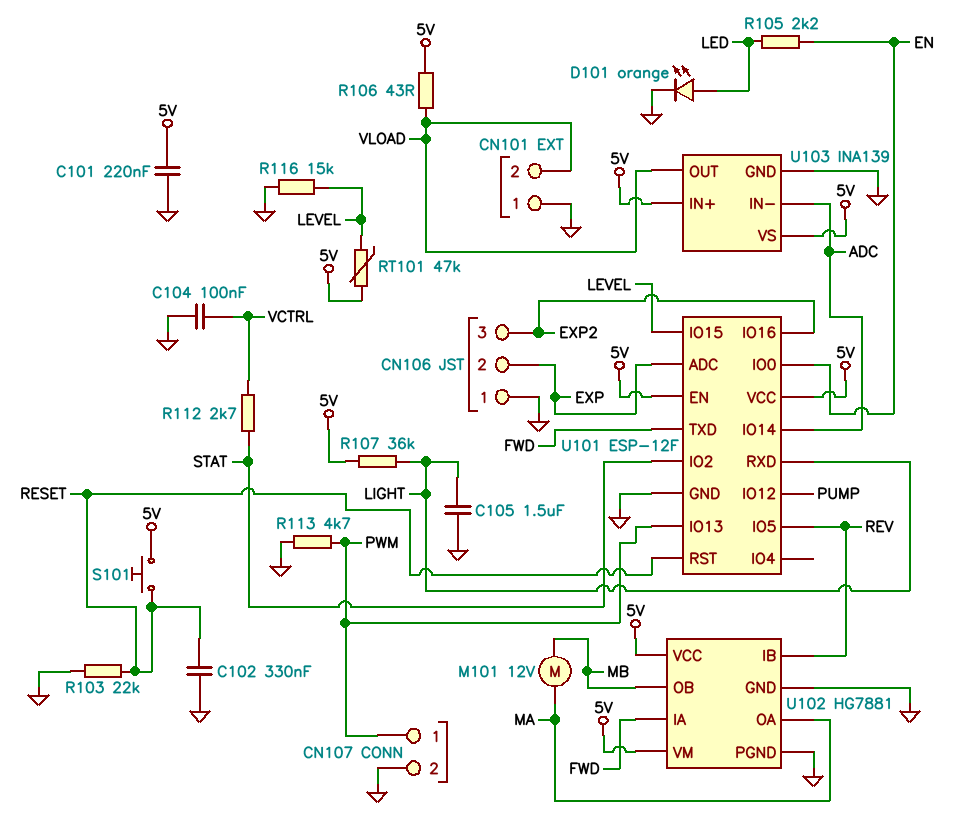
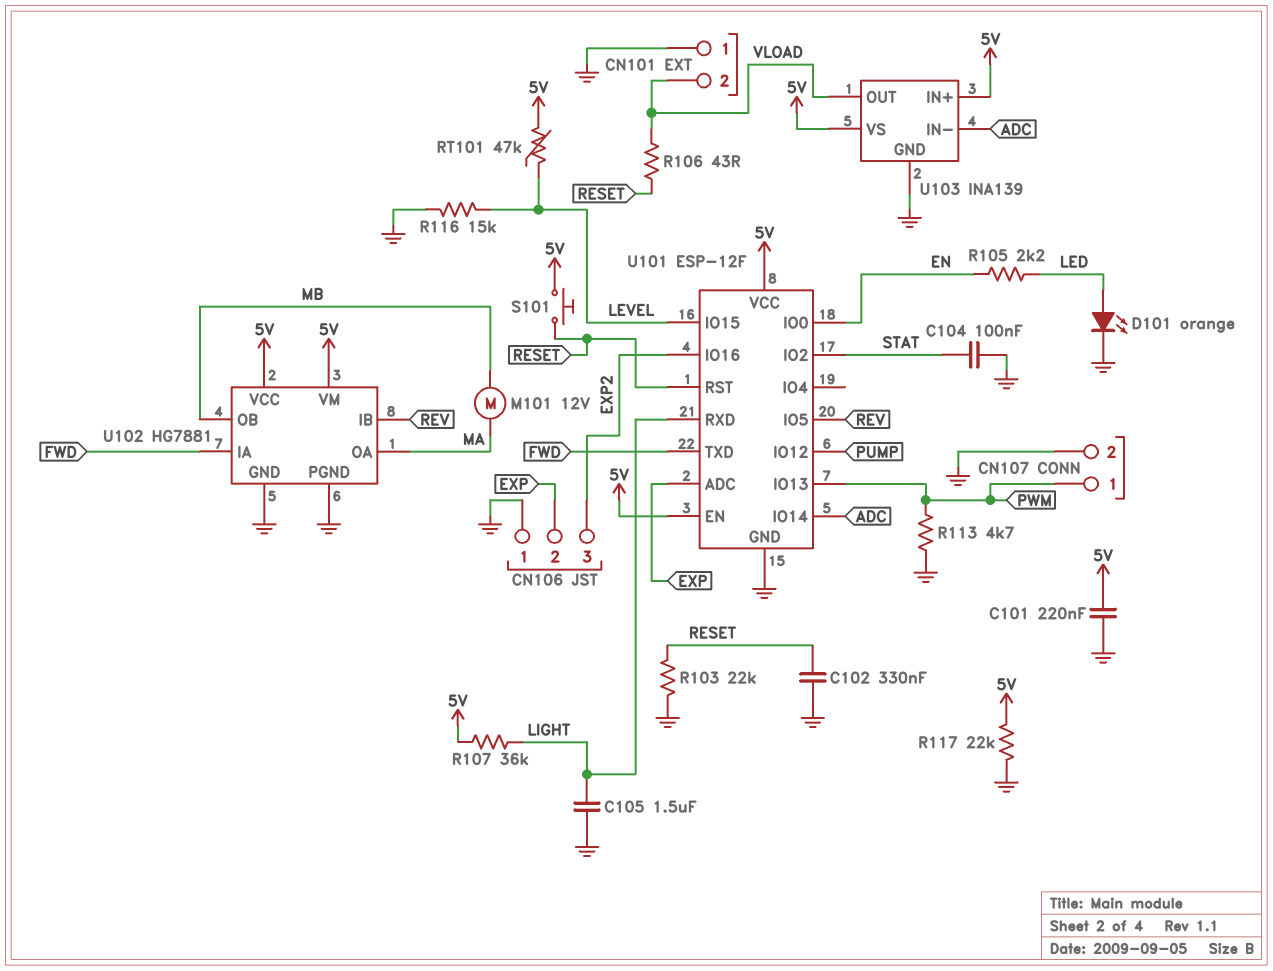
C104: 100nF (GND, VCTRL) -> 100nF (GND, STAT)
R106: 43 (5V, VLOAD) -> 43 (RESET, VLOAD)
R112: 2.7k (STAT, VCTRL) -> none
R117: none -> 22k (5V, GND)

